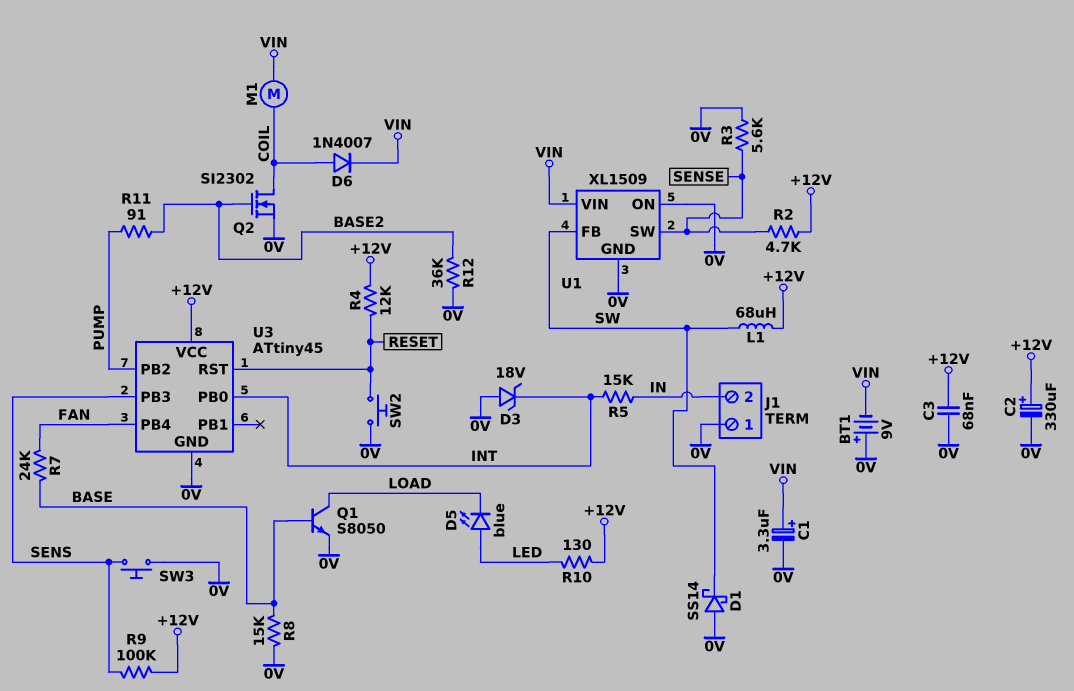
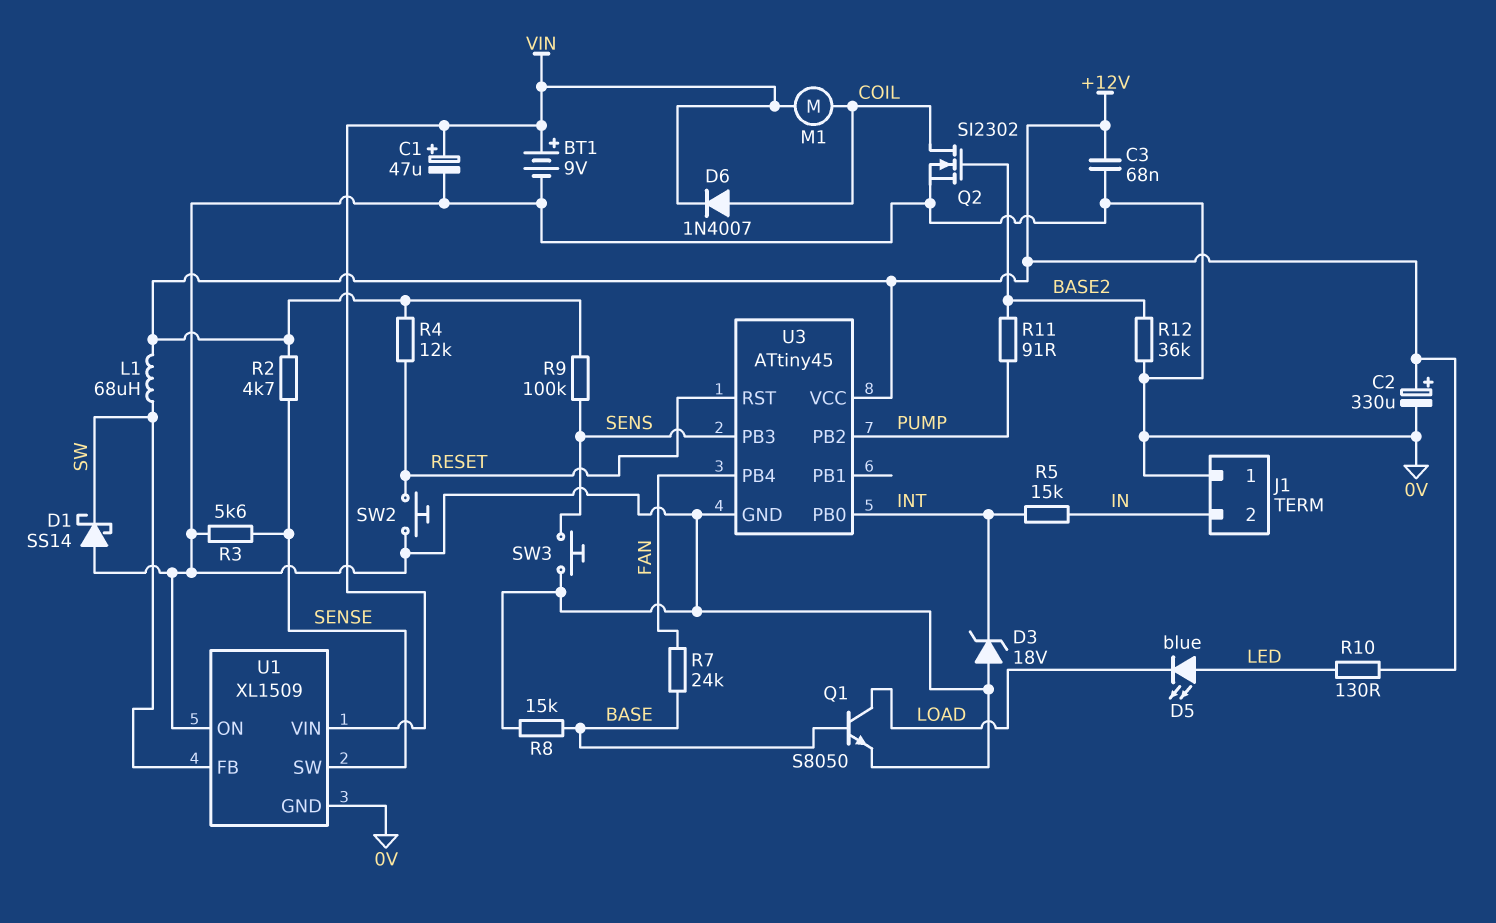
BT1: 9V (plus 0V, minus VIN) -> 9V (plus VIN, minus 0V)
C1: 3.3uF (plus VIN, minus 0V) -> 47uF (plus VIN, minus 0V)

